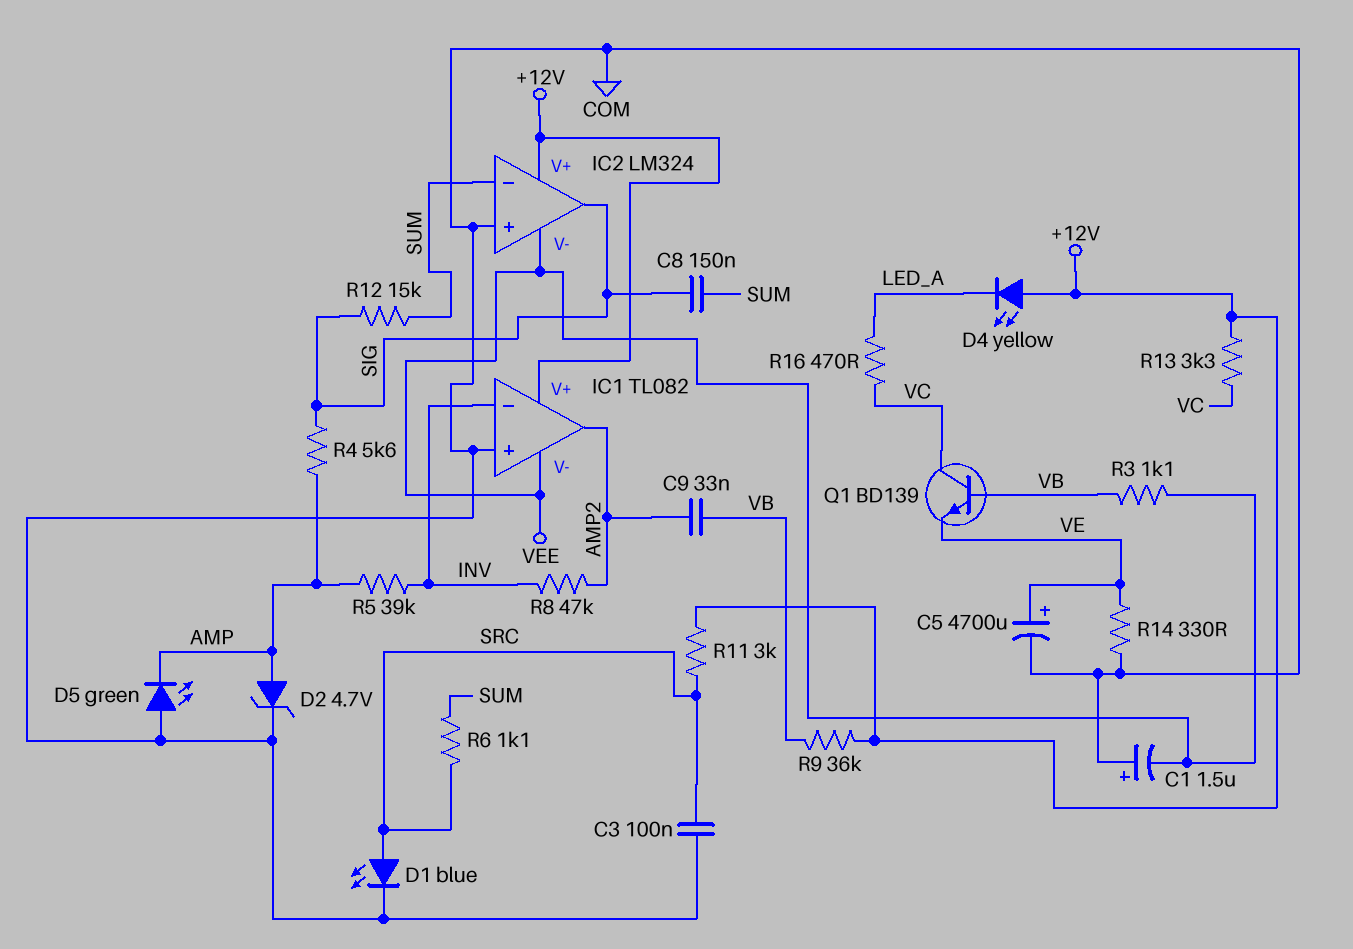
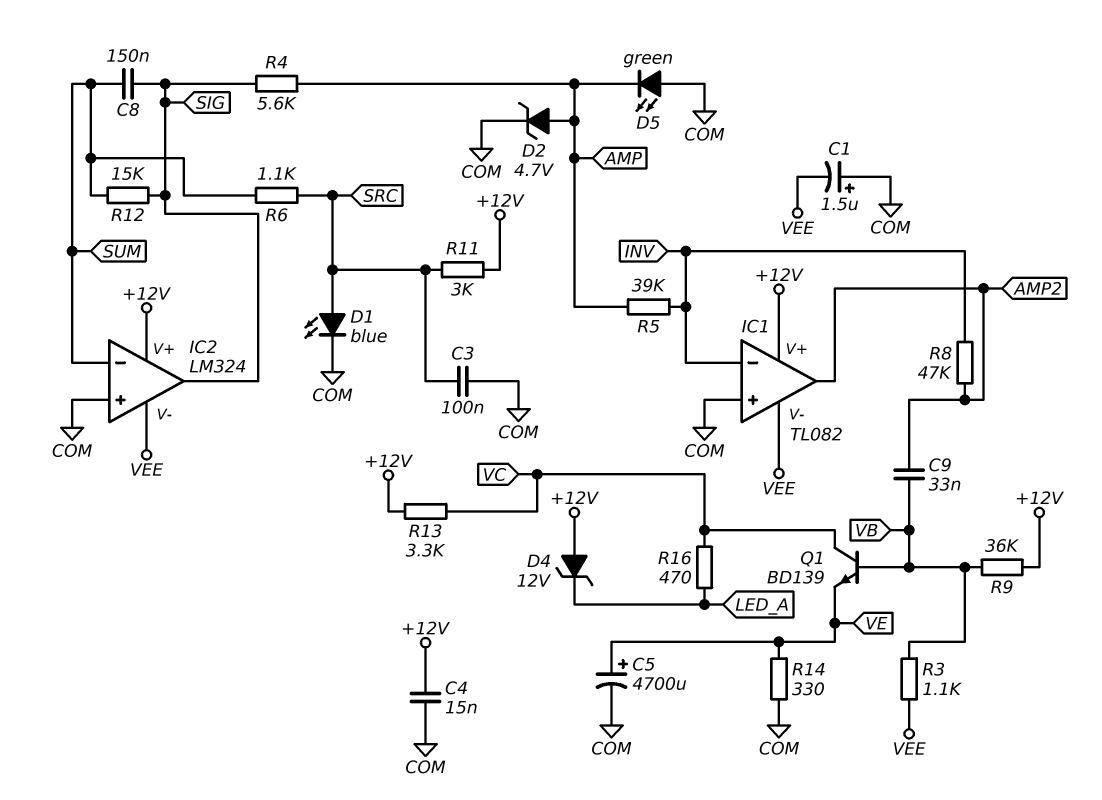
C4: none -> 15nF (+12V, COM)
D4: LED yellow (A +12V, K LED_A) -> zener 12V (A +12V, K LED_A)

